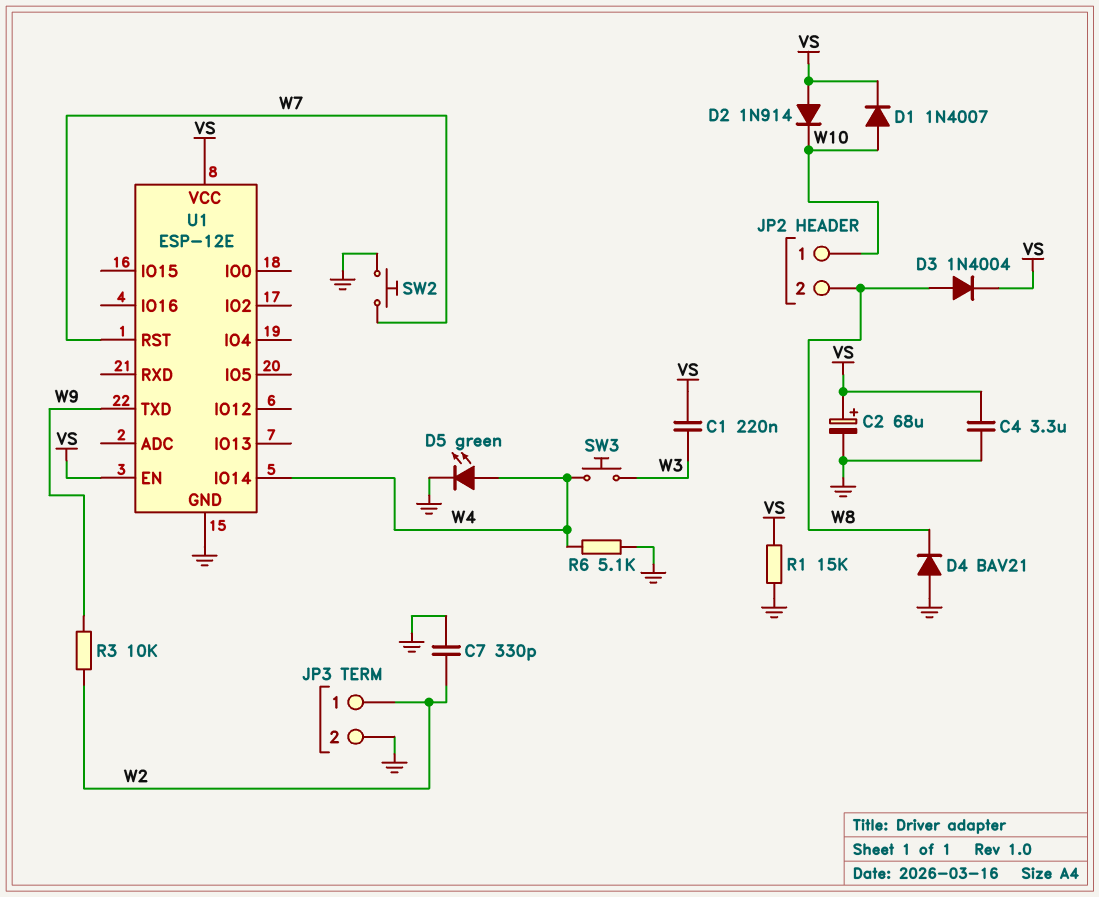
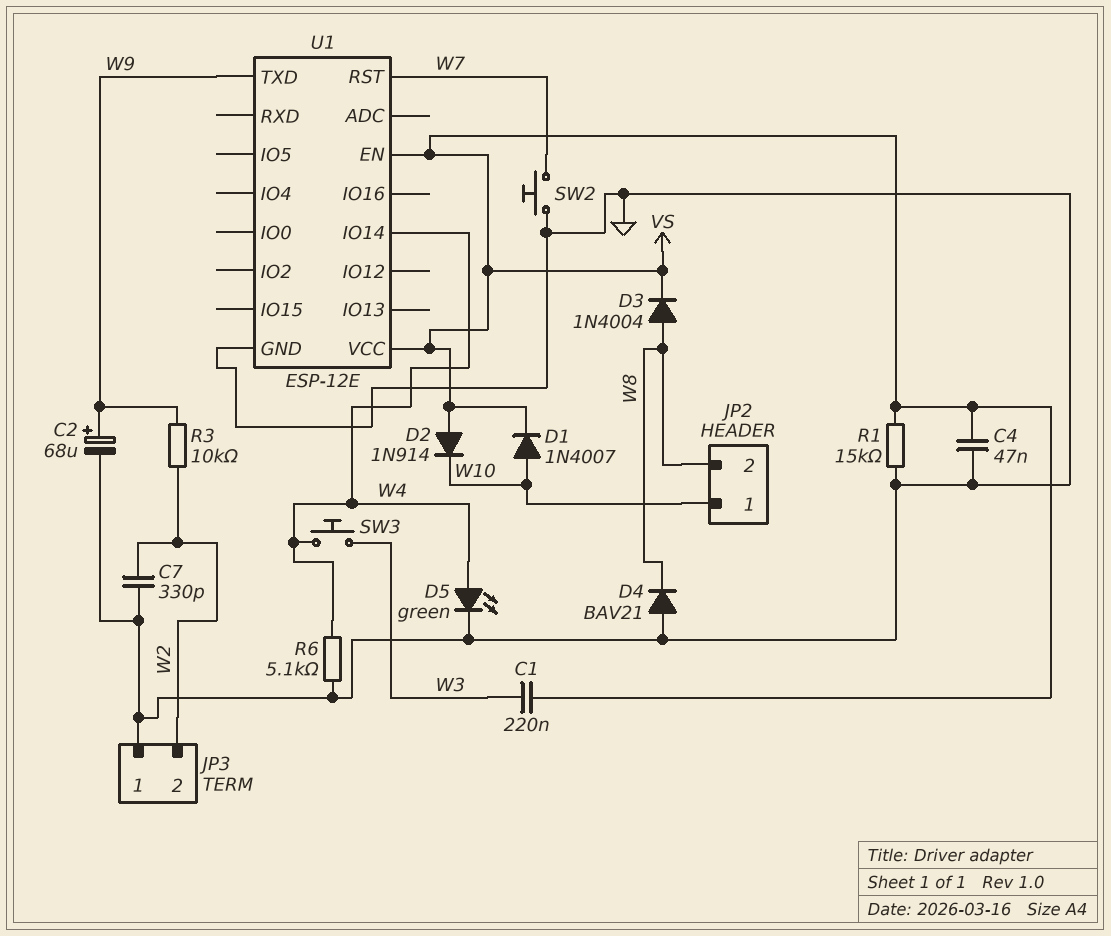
C2: 68uF (plus VS, minus GND) -> 68uF (plus W9, minus GND)
C4: 3.3uF (GND, VS) -> 47nF (GND, VS)
JP3 pin 1: W2 -> GND
JP3 pin 2: GND -> W2

